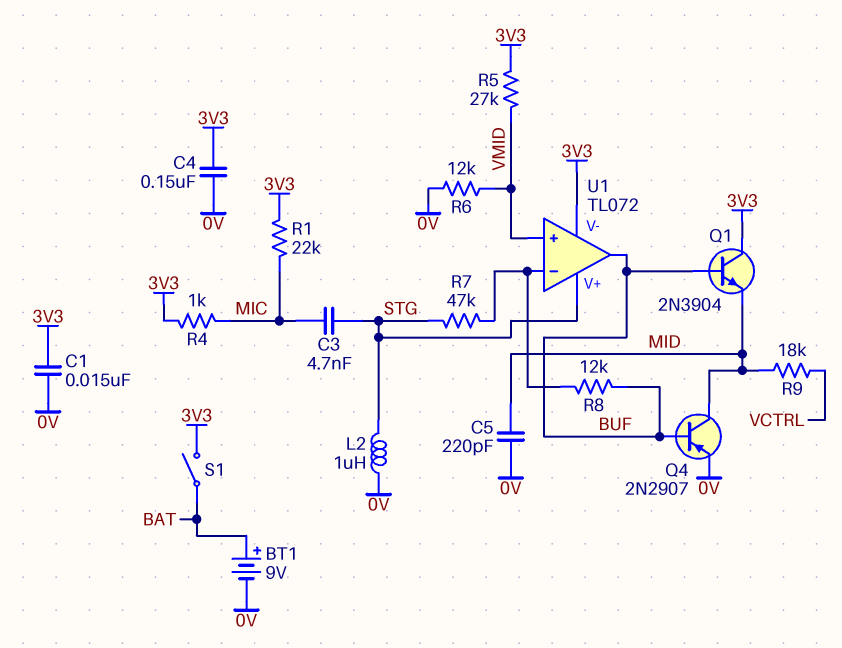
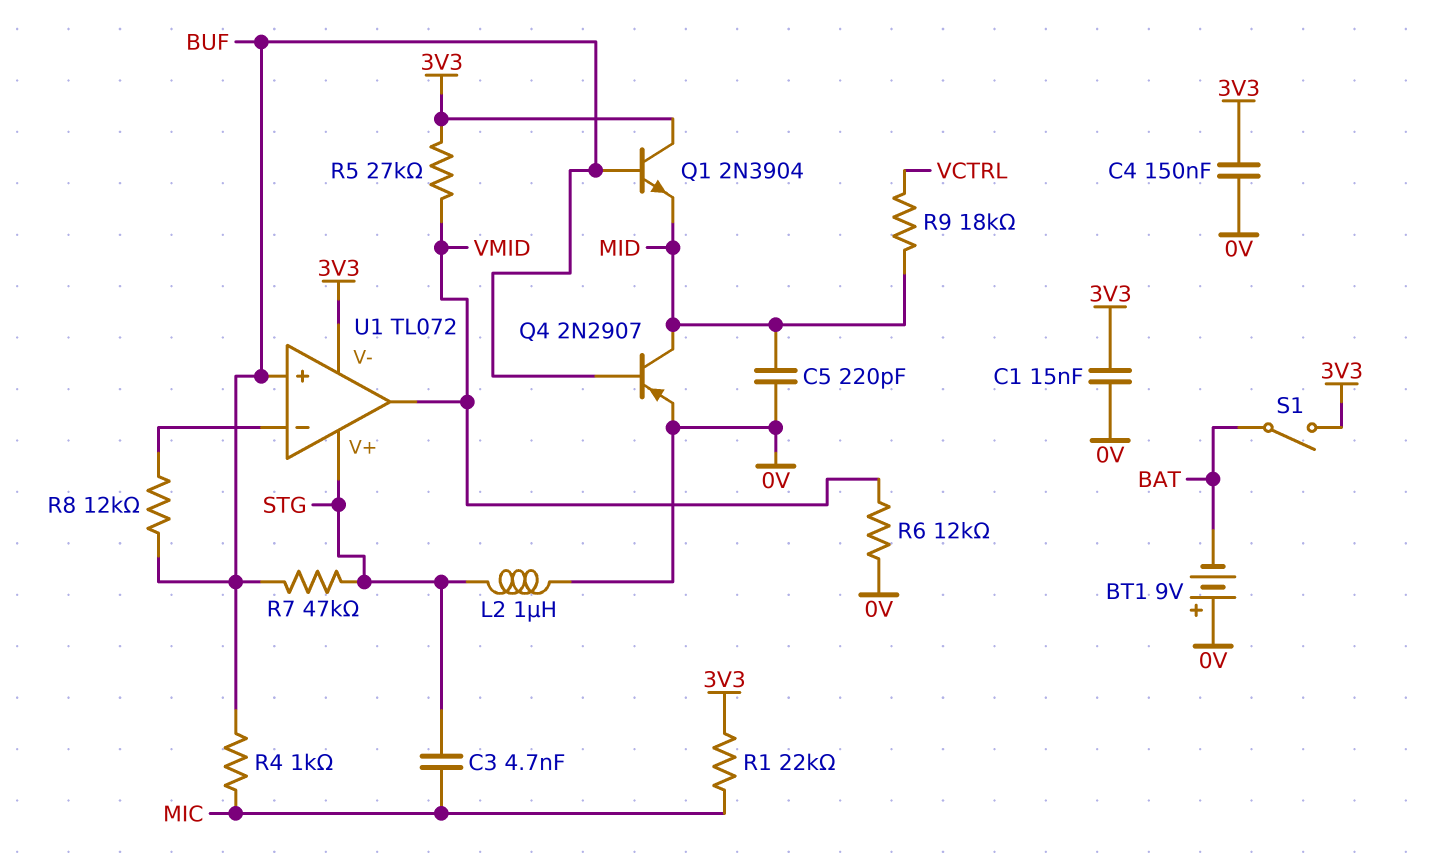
BT1: 9V (plus BAT, minus 0V) -> 9V (plus 0V, minus BAT)
R4: 1k (3V3, MIC) -> 1k (BUF, MIC)
R7: 47k (STG, U1/in-) -> 47k (BUF, STG)
U1 pin in+: VMID -> BUF
U1 pin out: BUF -> VMID

